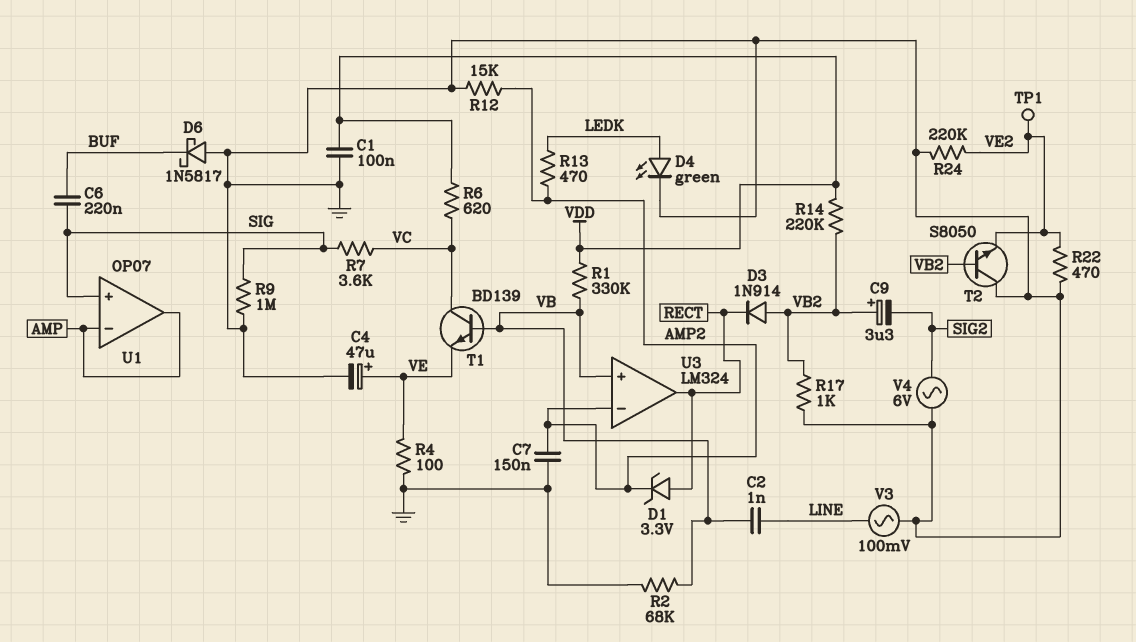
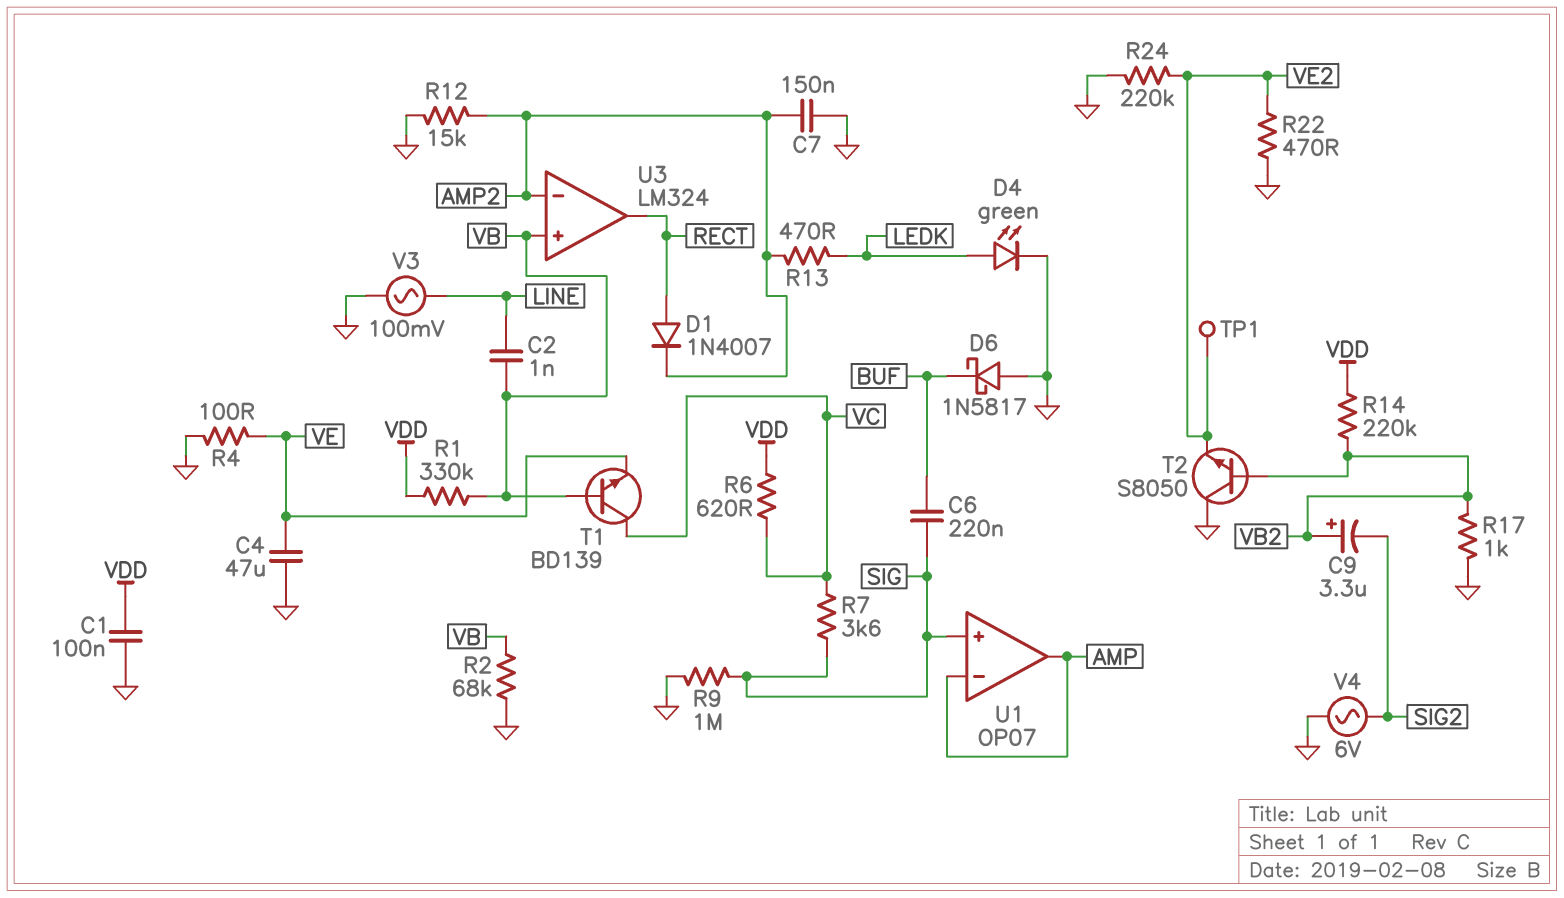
C4: 47uF (plus VE, minus GND) -> 47uF (GND, VE)
D1: zener 3.3V (A RECT, K AMP2) -> diode 1N4007 (A RECT, K AMP2)
D3: diode 1N914 (A VB2, K RECT) -> none

